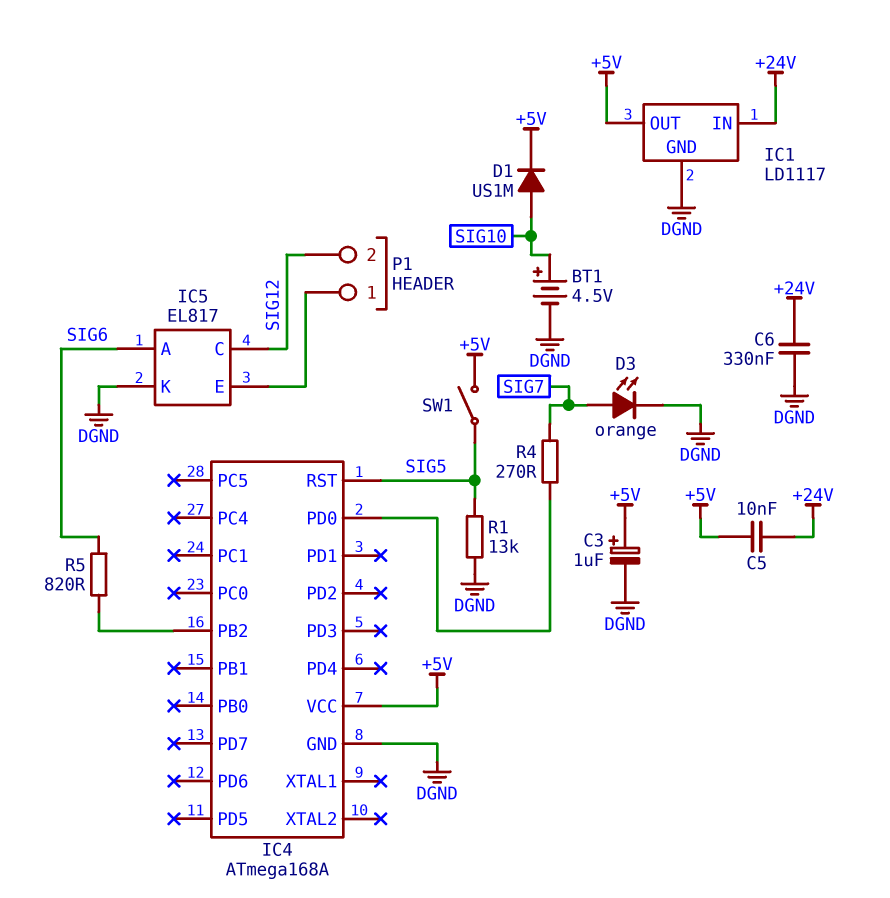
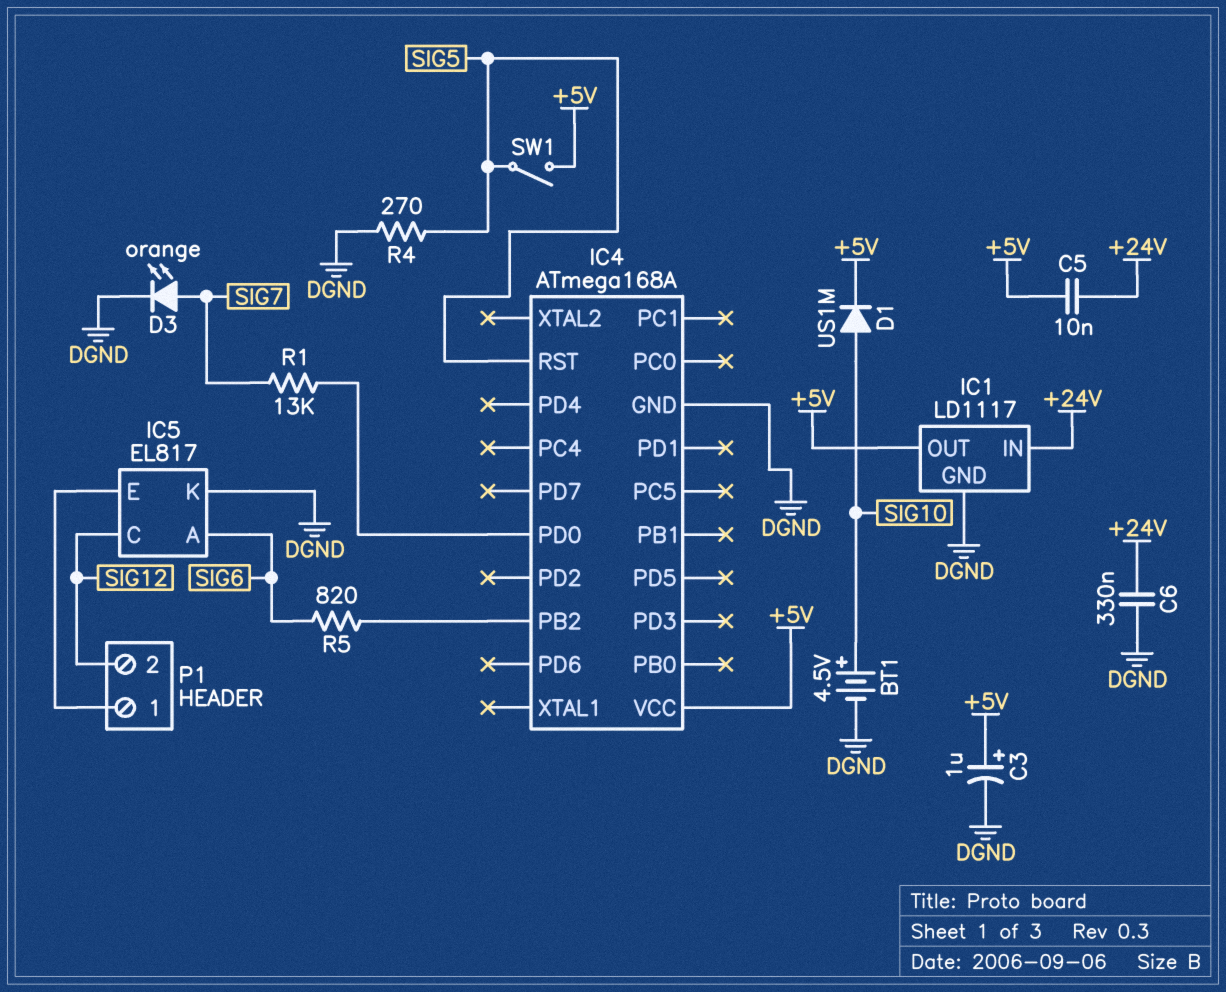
R1: 13k (DGND, SIG5) -> 13k (IC4/PD0, SIG7)
R4: 270 (IC4/PD0, SIG7) -> 270 (DGND, SIG5)

